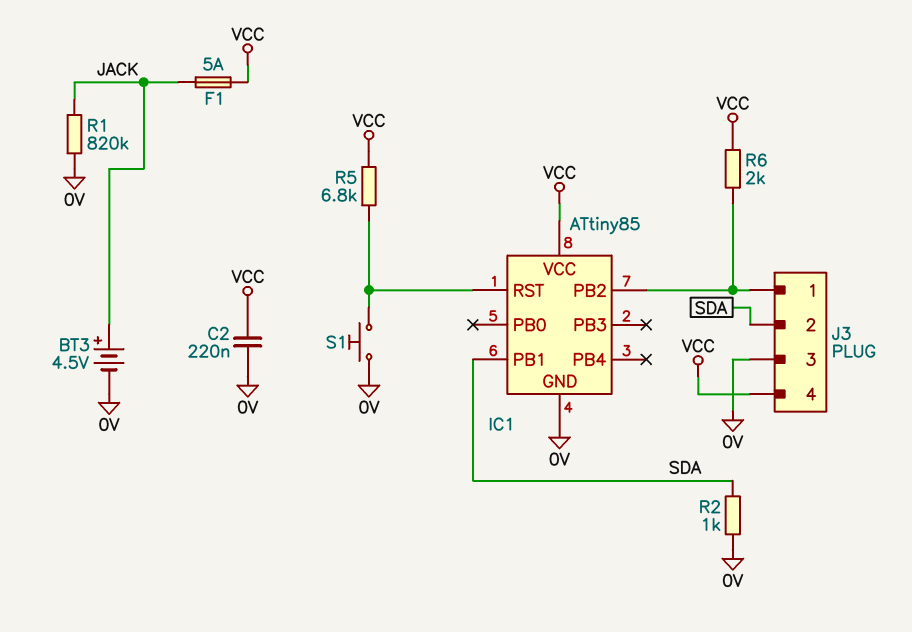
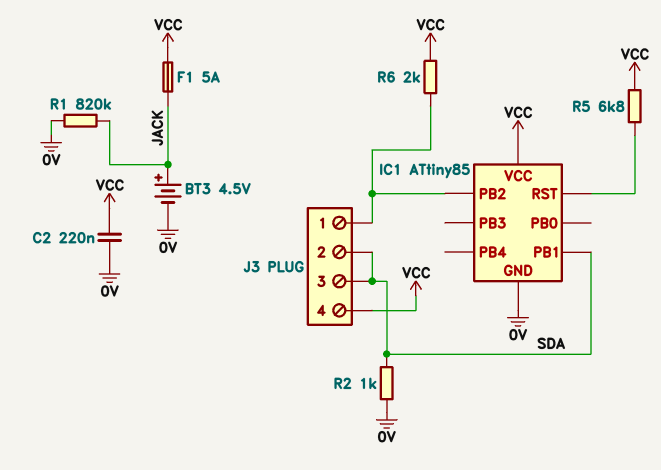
J3 pin 3: 0V -> SDA
S1: button (0V, IC1/RST) -> none

